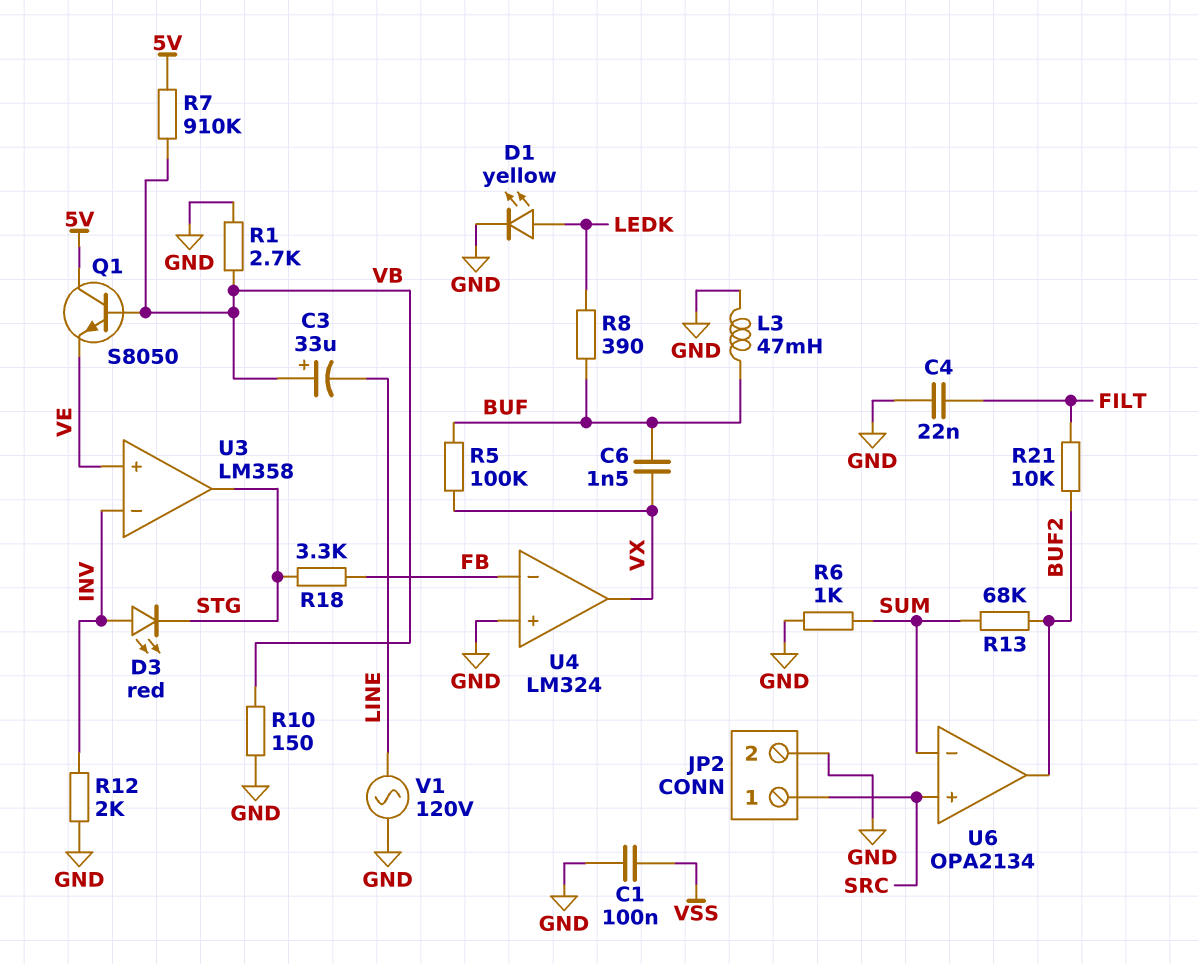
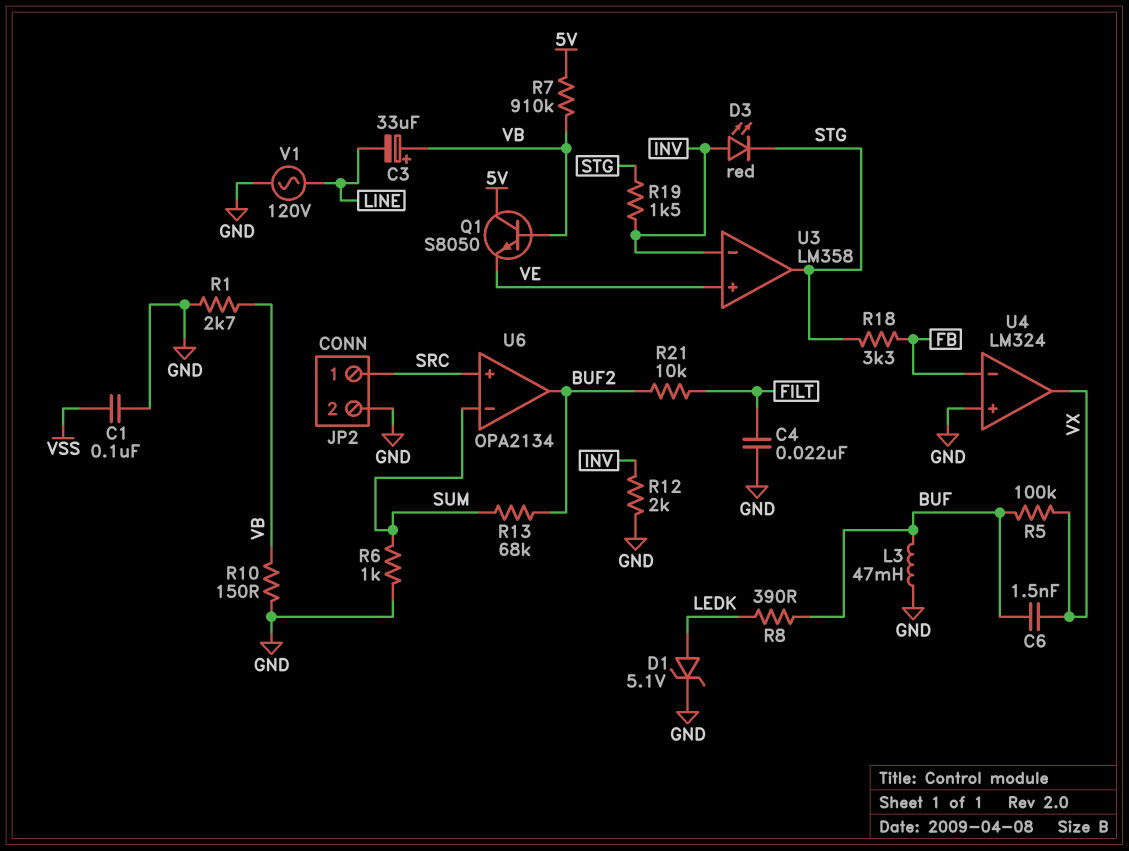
D1: LED yellow (A LEDK, K GND) -> zener 5.1V (A LEDK, K GND)
R19: none -> 1.5k (INV, STG)

